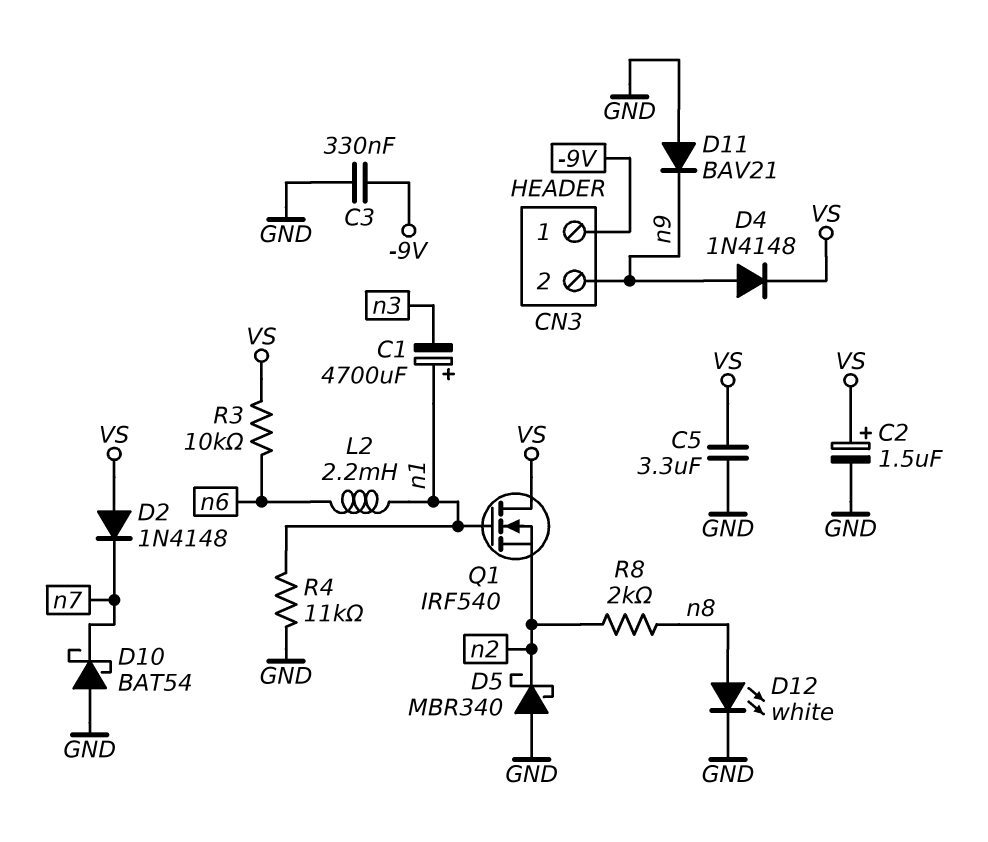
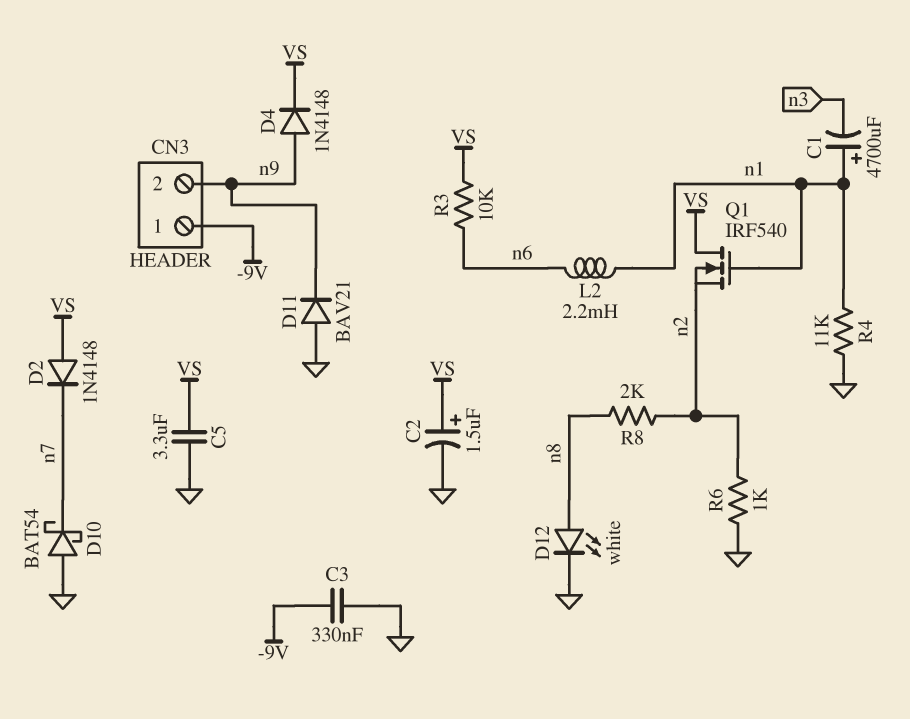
D5: schottky MBR340 (A GND, K n2) -> none
R6: none -> 1k (GND, n2)

